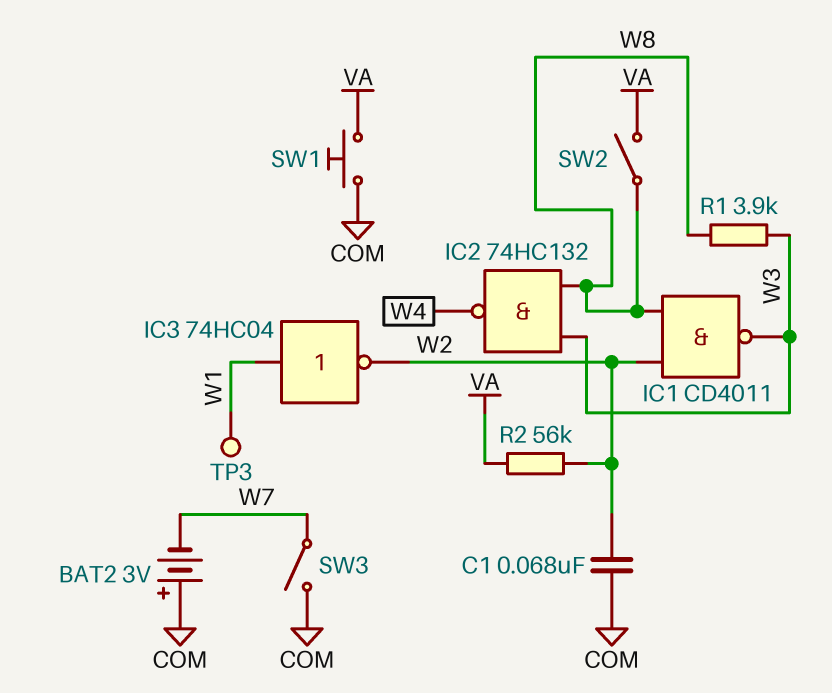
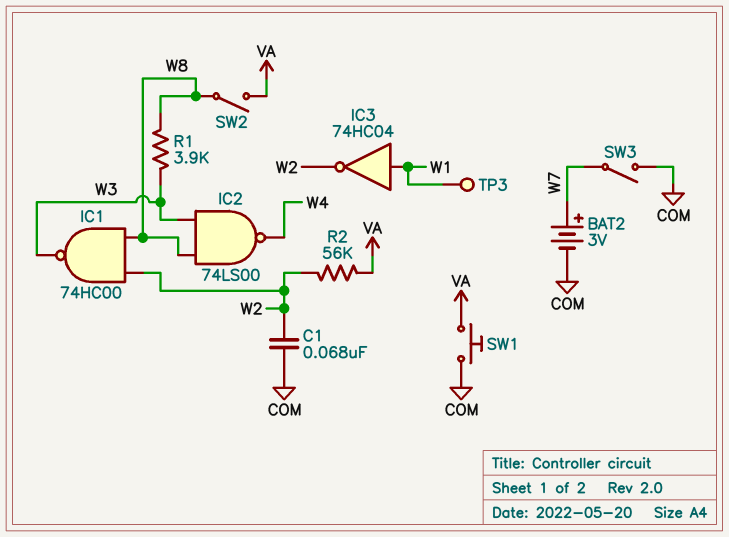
BAT2: 3V (plus COM, minus W7) -> 3V (plus W7, minus COM)
IC1: NAND CD4011 (in W2, in W8, out W3) -> NAND 74HC00 (in W2, in W8, out W3)
IC2: NAND 74HC132 (in W3, in W8, out W4) -> NAND 74LS00 (in W3, in W8, out W4)

